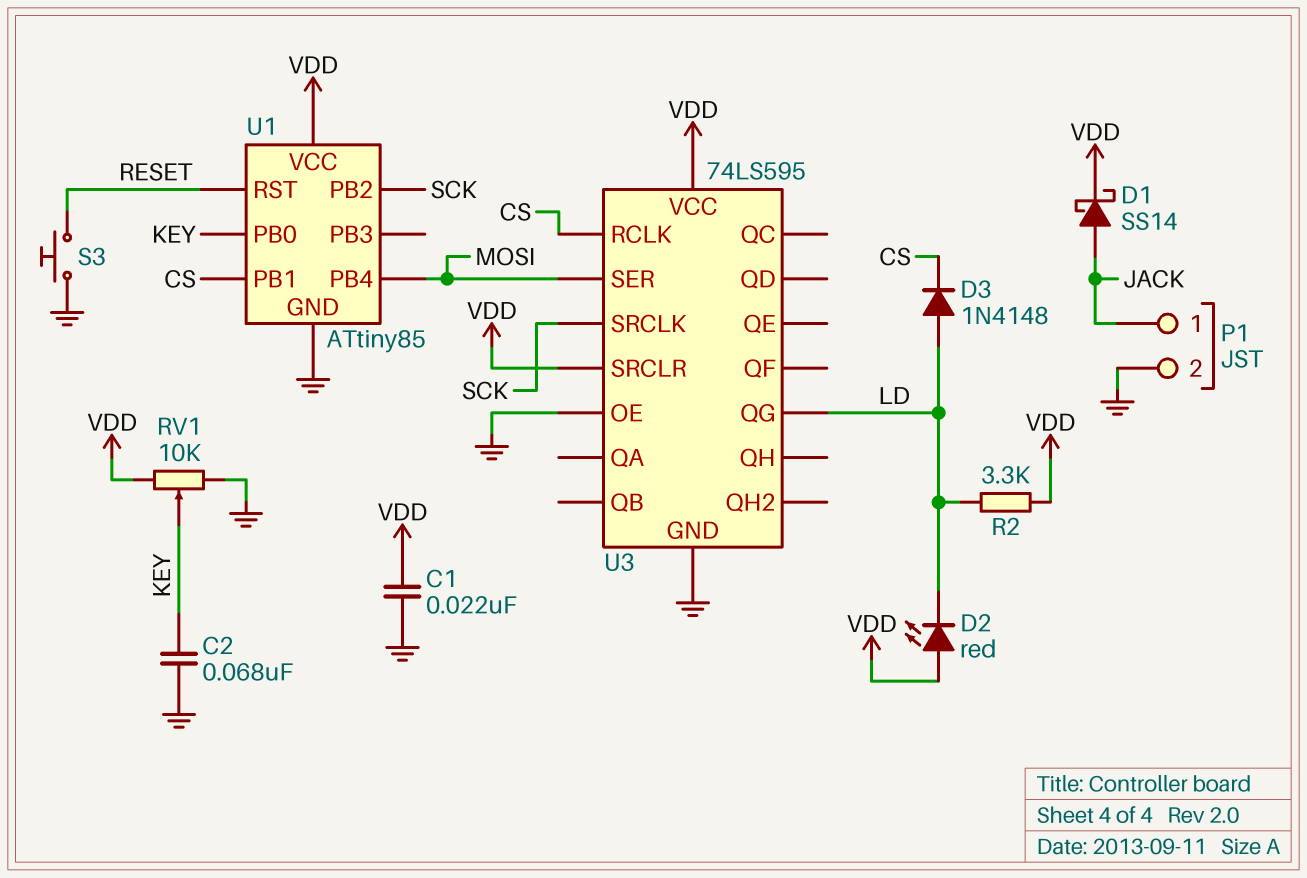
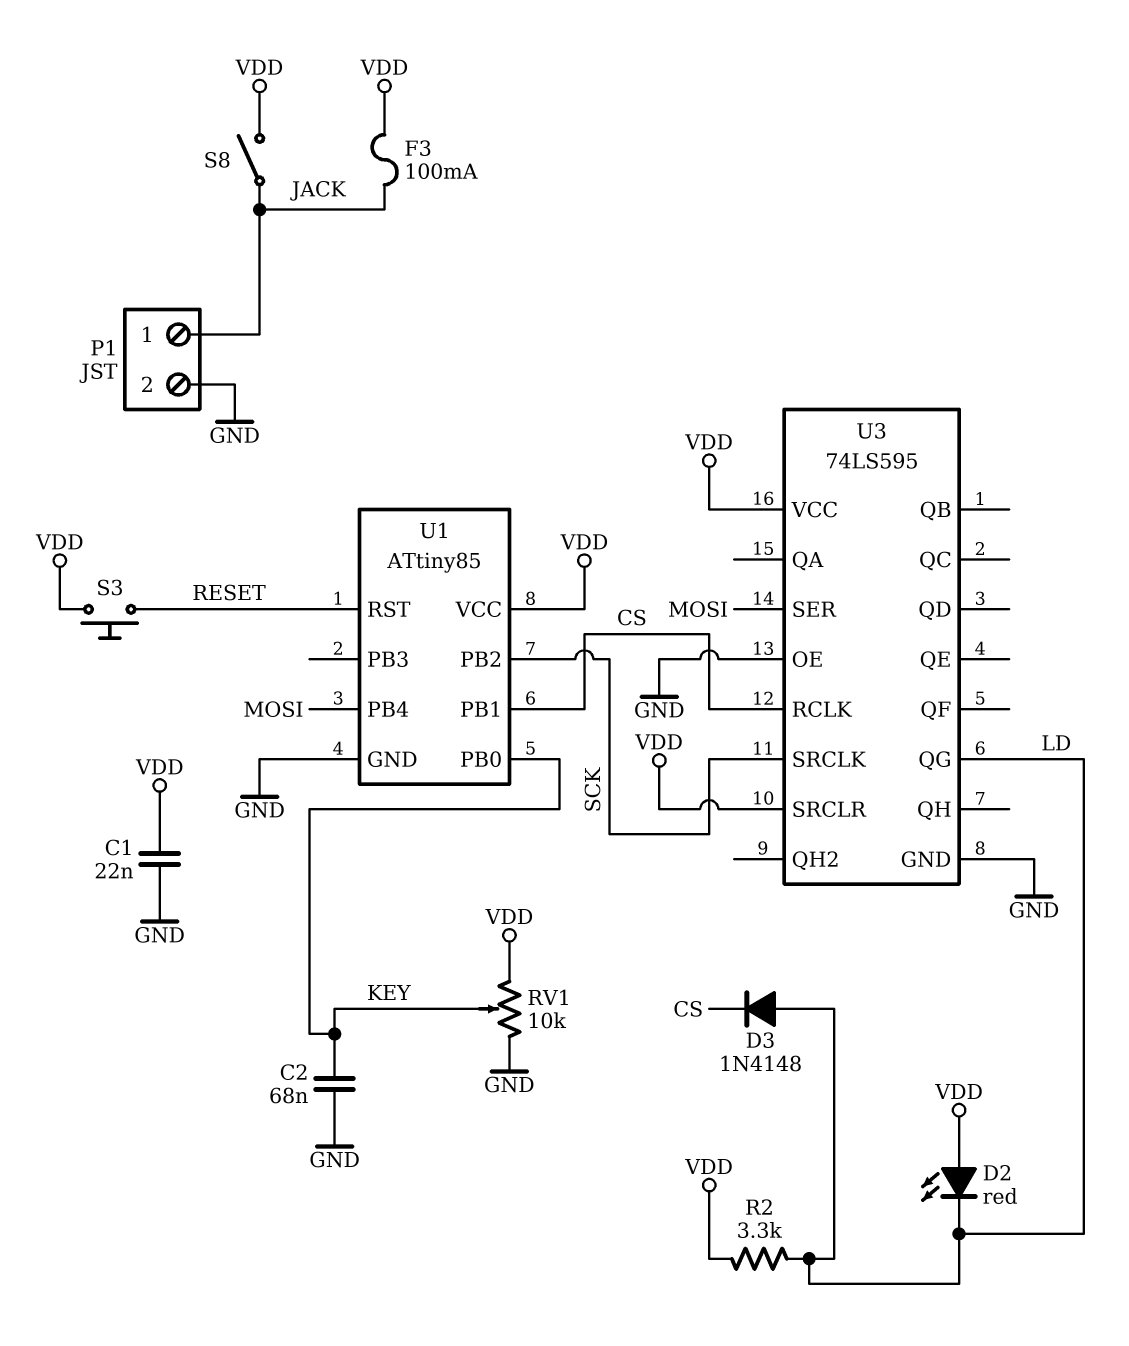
D1: schottky SS14 (A JACK, K VDD) -> none
F3: none -> 100mA (JACK, VDD)
S3: button (GND, RESET) -> button (RESET, VDD)
S8: none -> switch (JACK, VDD)

